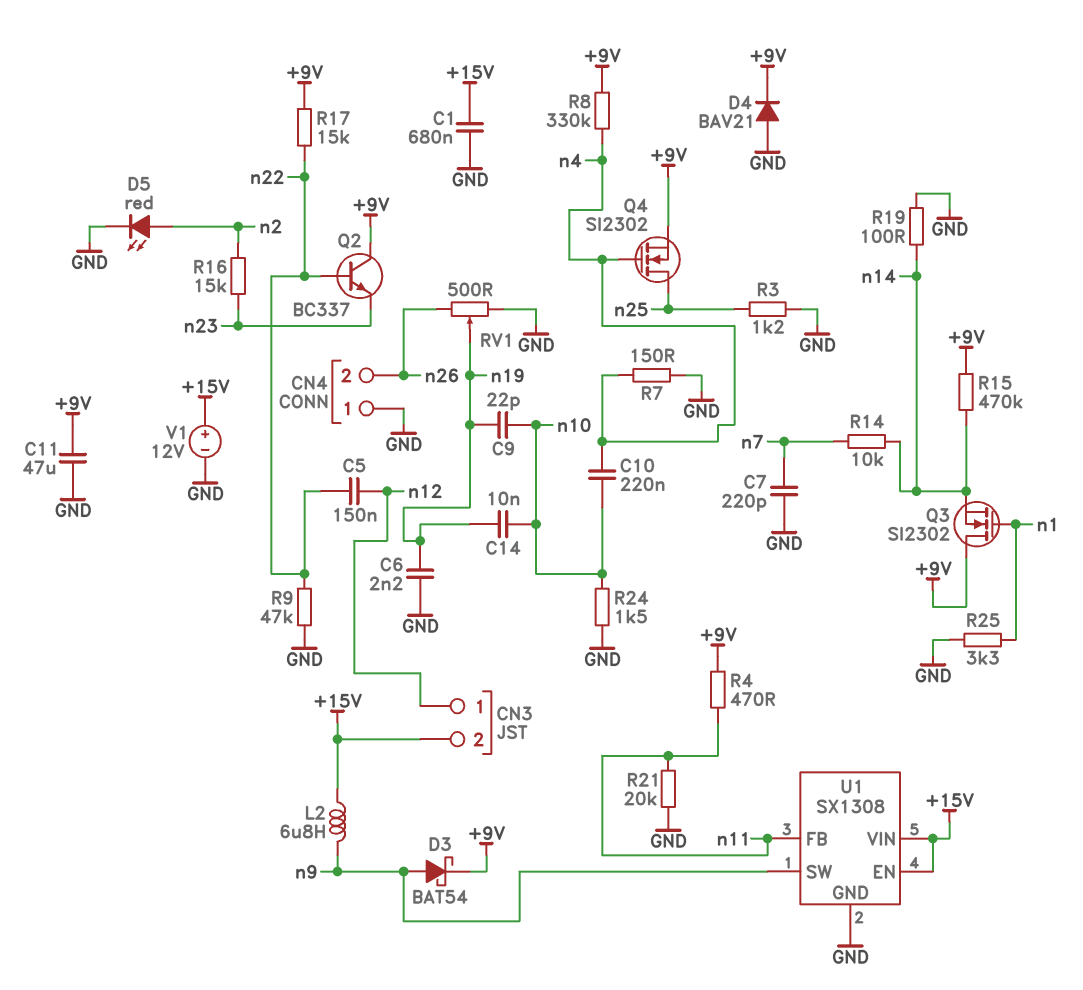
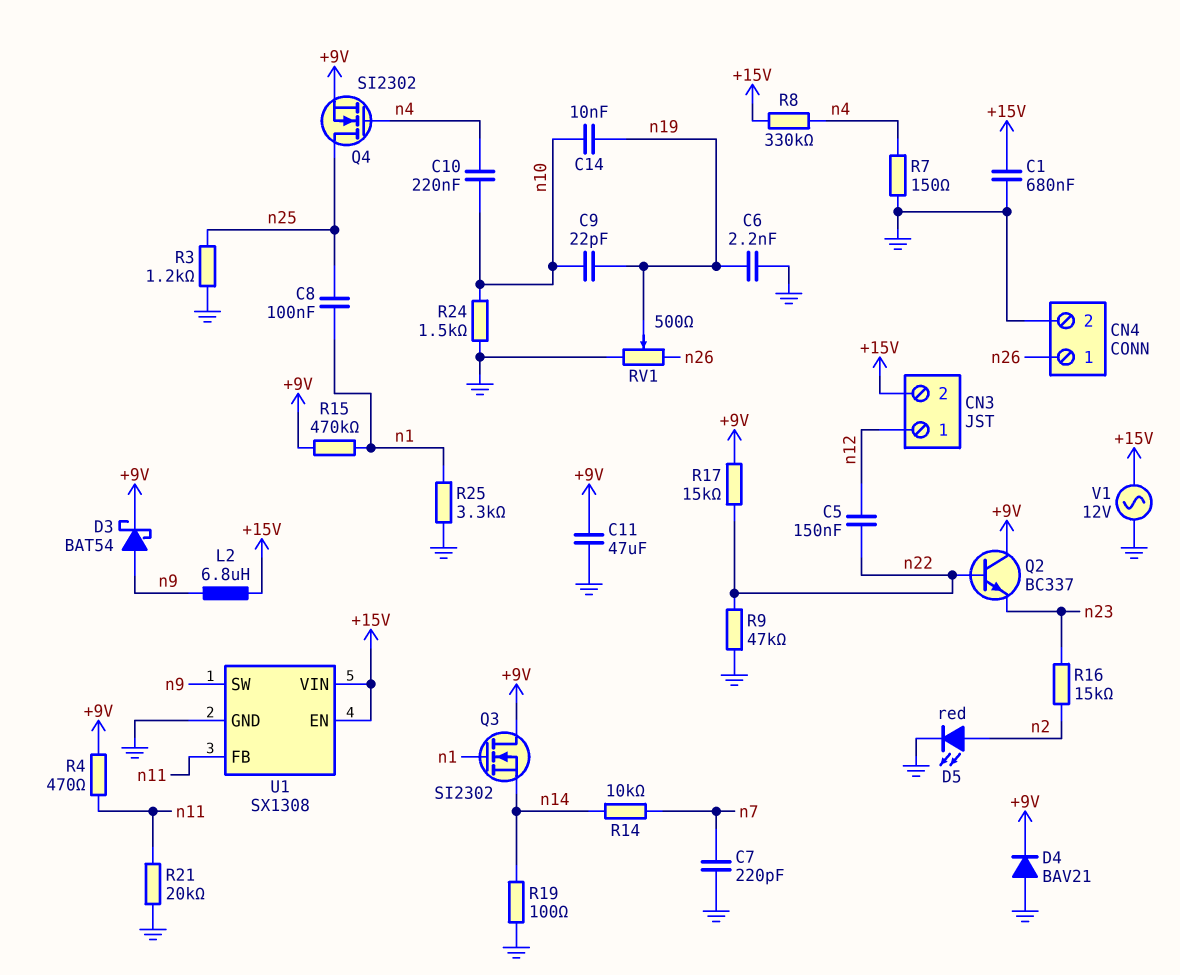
C8: none -> 100nF (n1, n25)
CN4 pin 1: GND -> n26
CN4 pin 2: n26 -> GND
R8: 330k (+9V, n4) -> 330k (+15V, n4)
R15: 470k (+9V, n14) -> 470k (+9V, n1)
V1: 12V (plus +15V, minus GND) -> AC 12V (+15V, GND)

